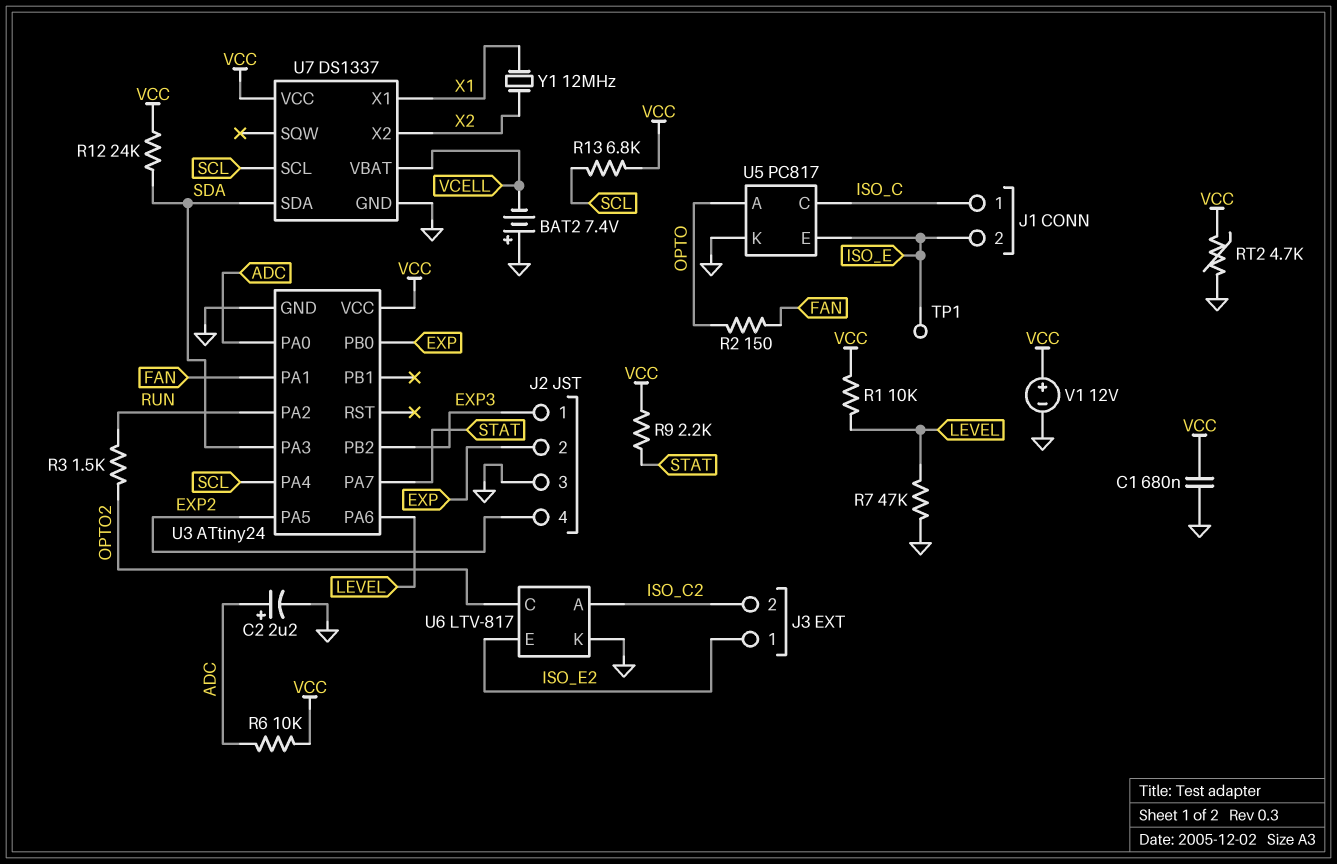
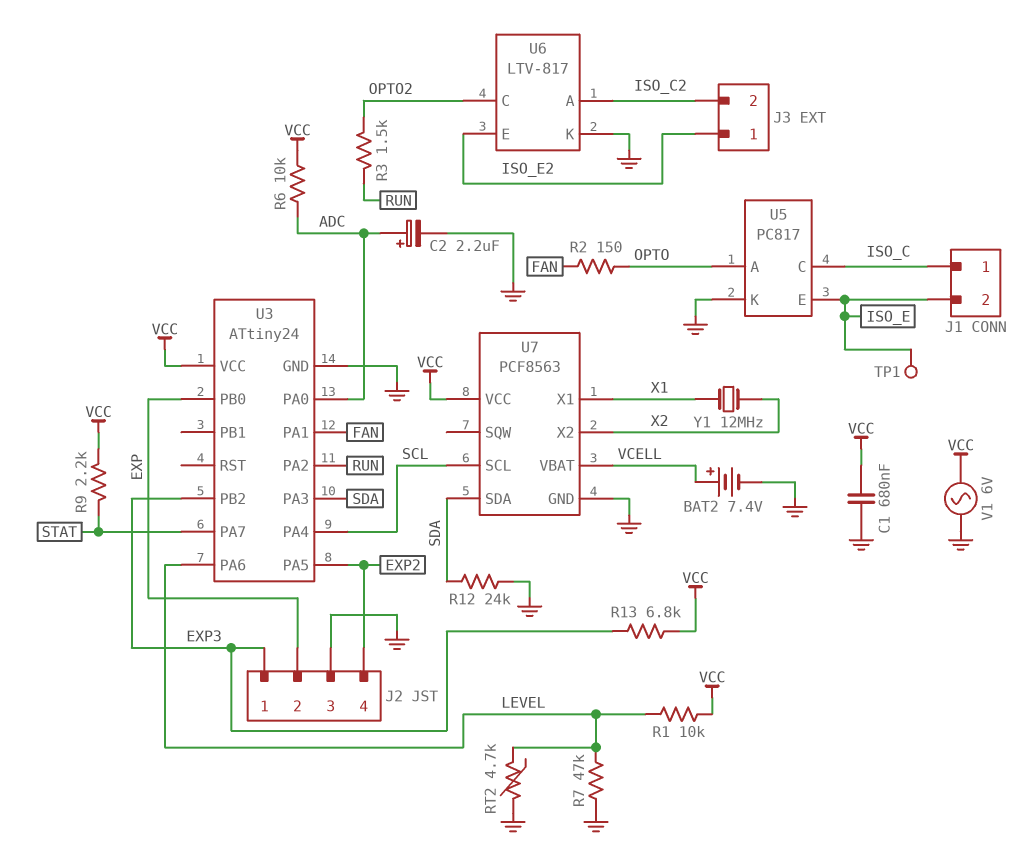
BAT2: 7.4V (plus GND, minus VCELL) -> 7.4V (plus VCELL, minus GND)
R12: 24k (SDA, VCC) -> 24k (GND, SDA)
R13: 6.8k (SCL, VCC) -> 6.8k (EXP3, VCC)
RT2: 4.7k (GND, VCC) -> 4.7k (GND, LEVEL)
U7: DS1337 -> PCF8563
V1: 12V (plus VCC, minus GND) -> AC 6V (GND, VCC)

